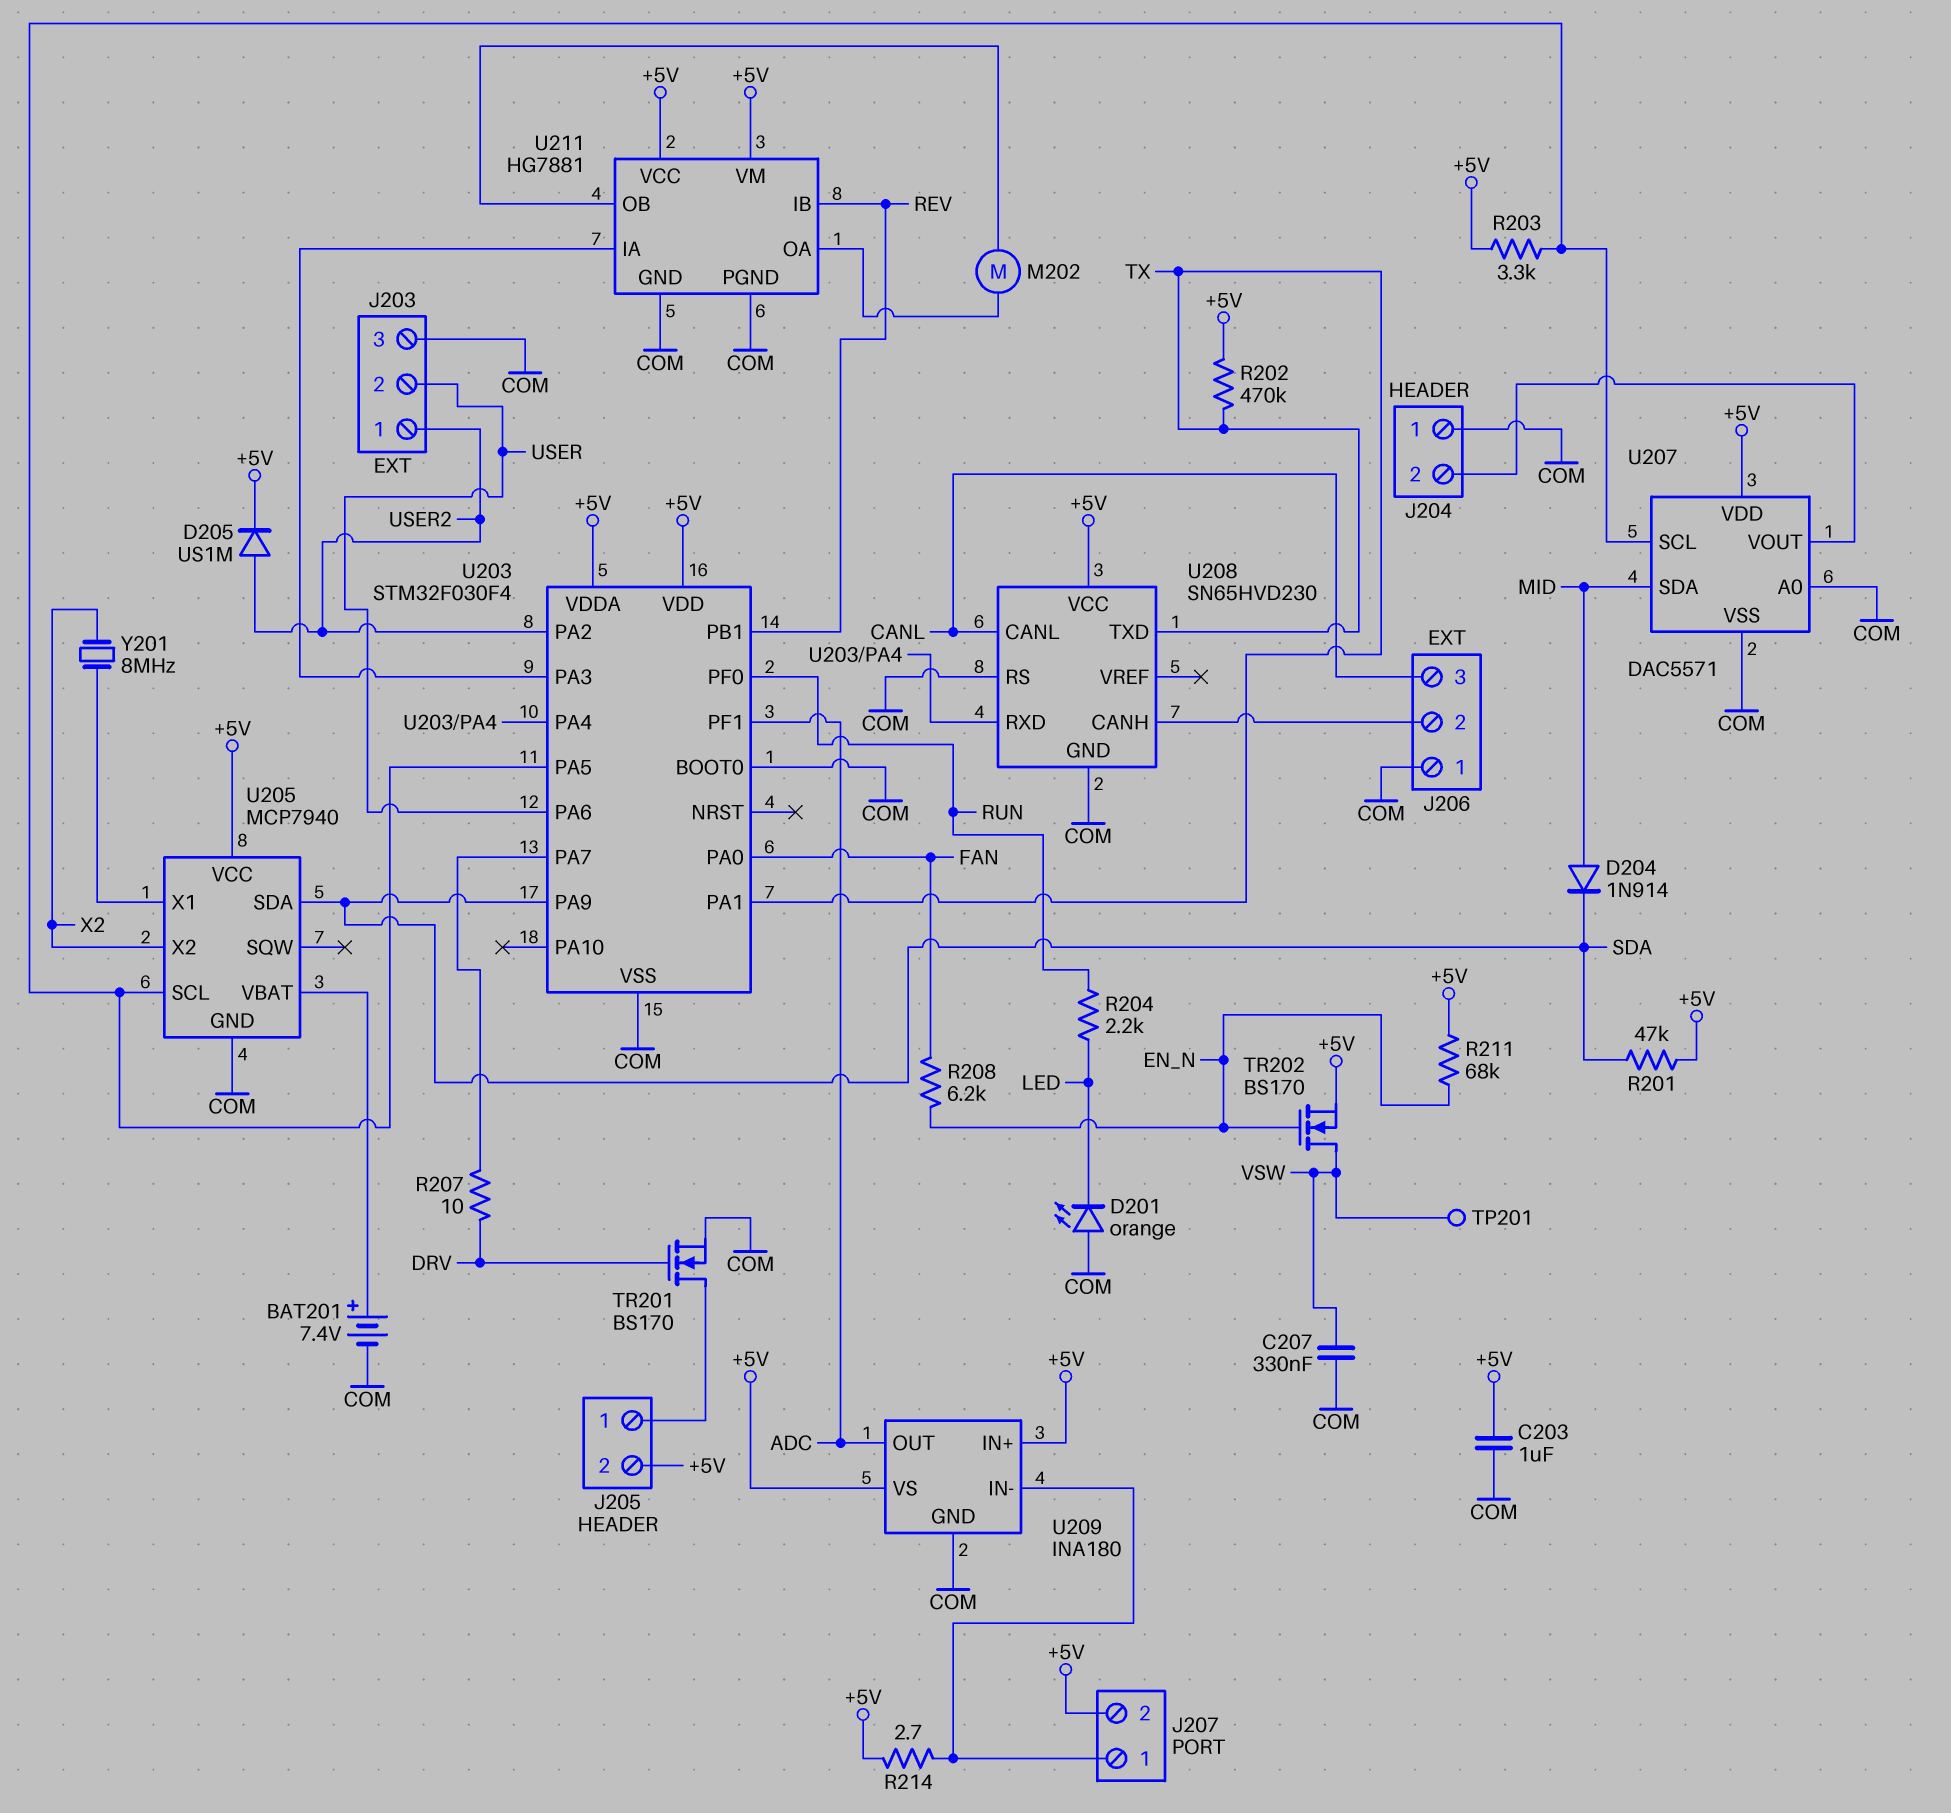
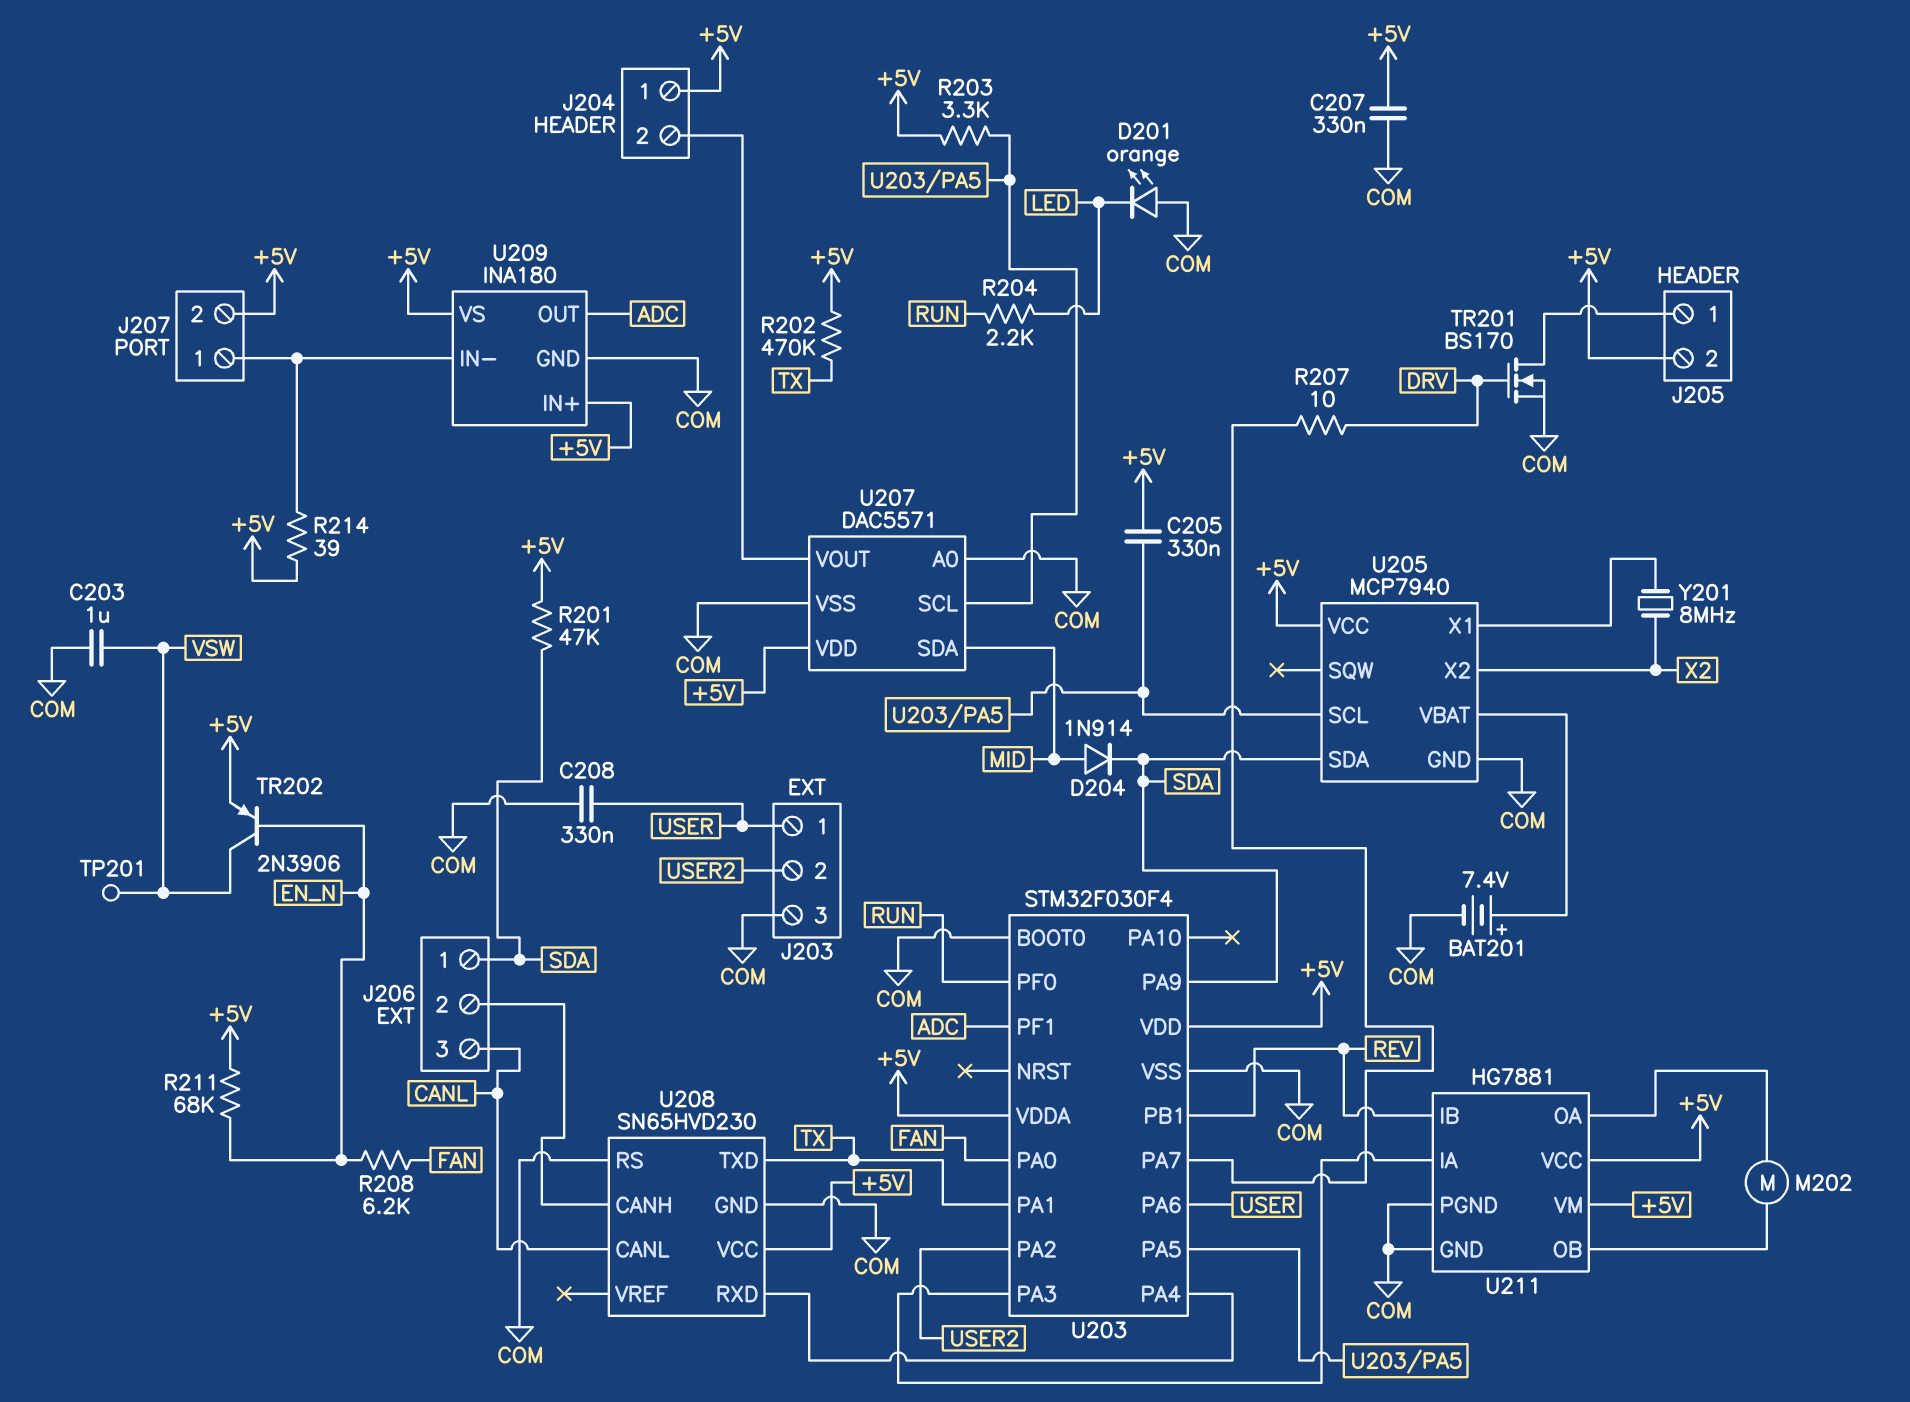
C203: 1uF (+5V, COM) -> 1uF (COM, VSW)
C205: none -> 330nF (+5V, U203/PA5)
C207: 330nF (COM, VSW) -> 330nF (+5V, COM)
C208: none -> 330nF (COM, USER)
D205: diode US1M (A USER2, K +5V) -> none
J203 pin 1: USER2 -> USER
J203 pin 2: USER -> USER2
J204 pin 1: COM -> +5V
J206 pin 1: COM -> SDA
R214: 2.7 (+5V, J207/1) -> 39 (+5V, J207/1)
TR202: NMOS BS170 (G EN_N, D VSW, S +5V) -> PNP 2N3906 (B EN_N, C VSW, E +5V)

